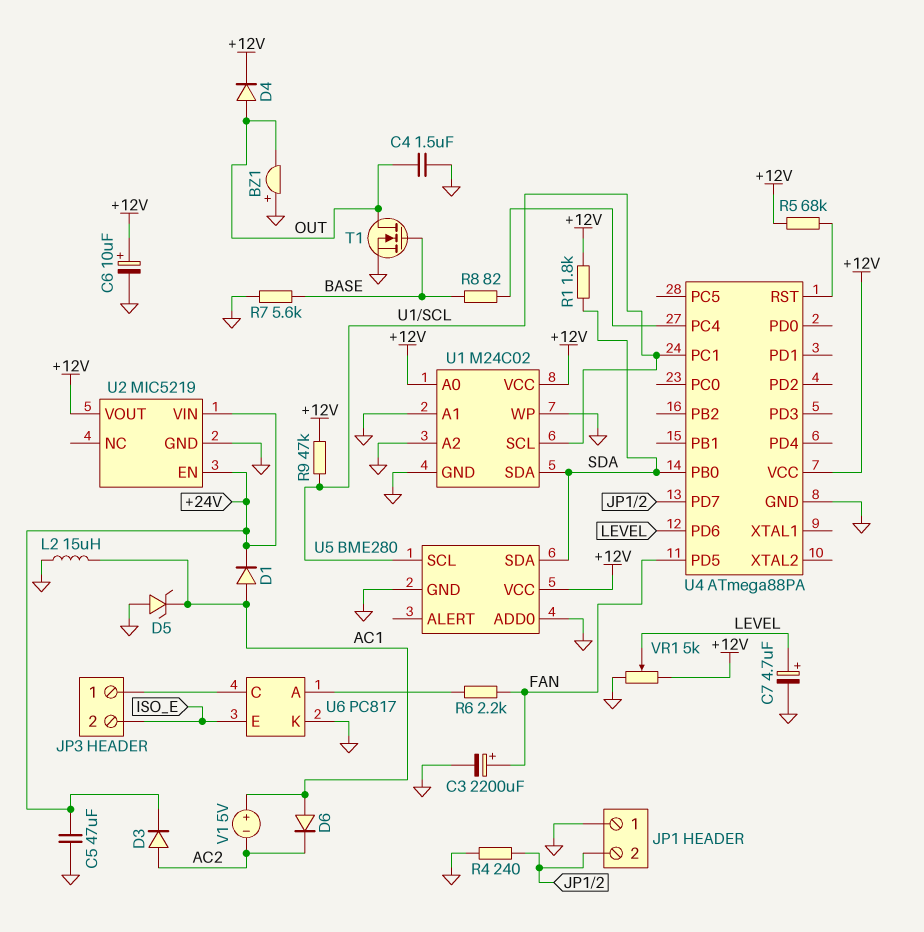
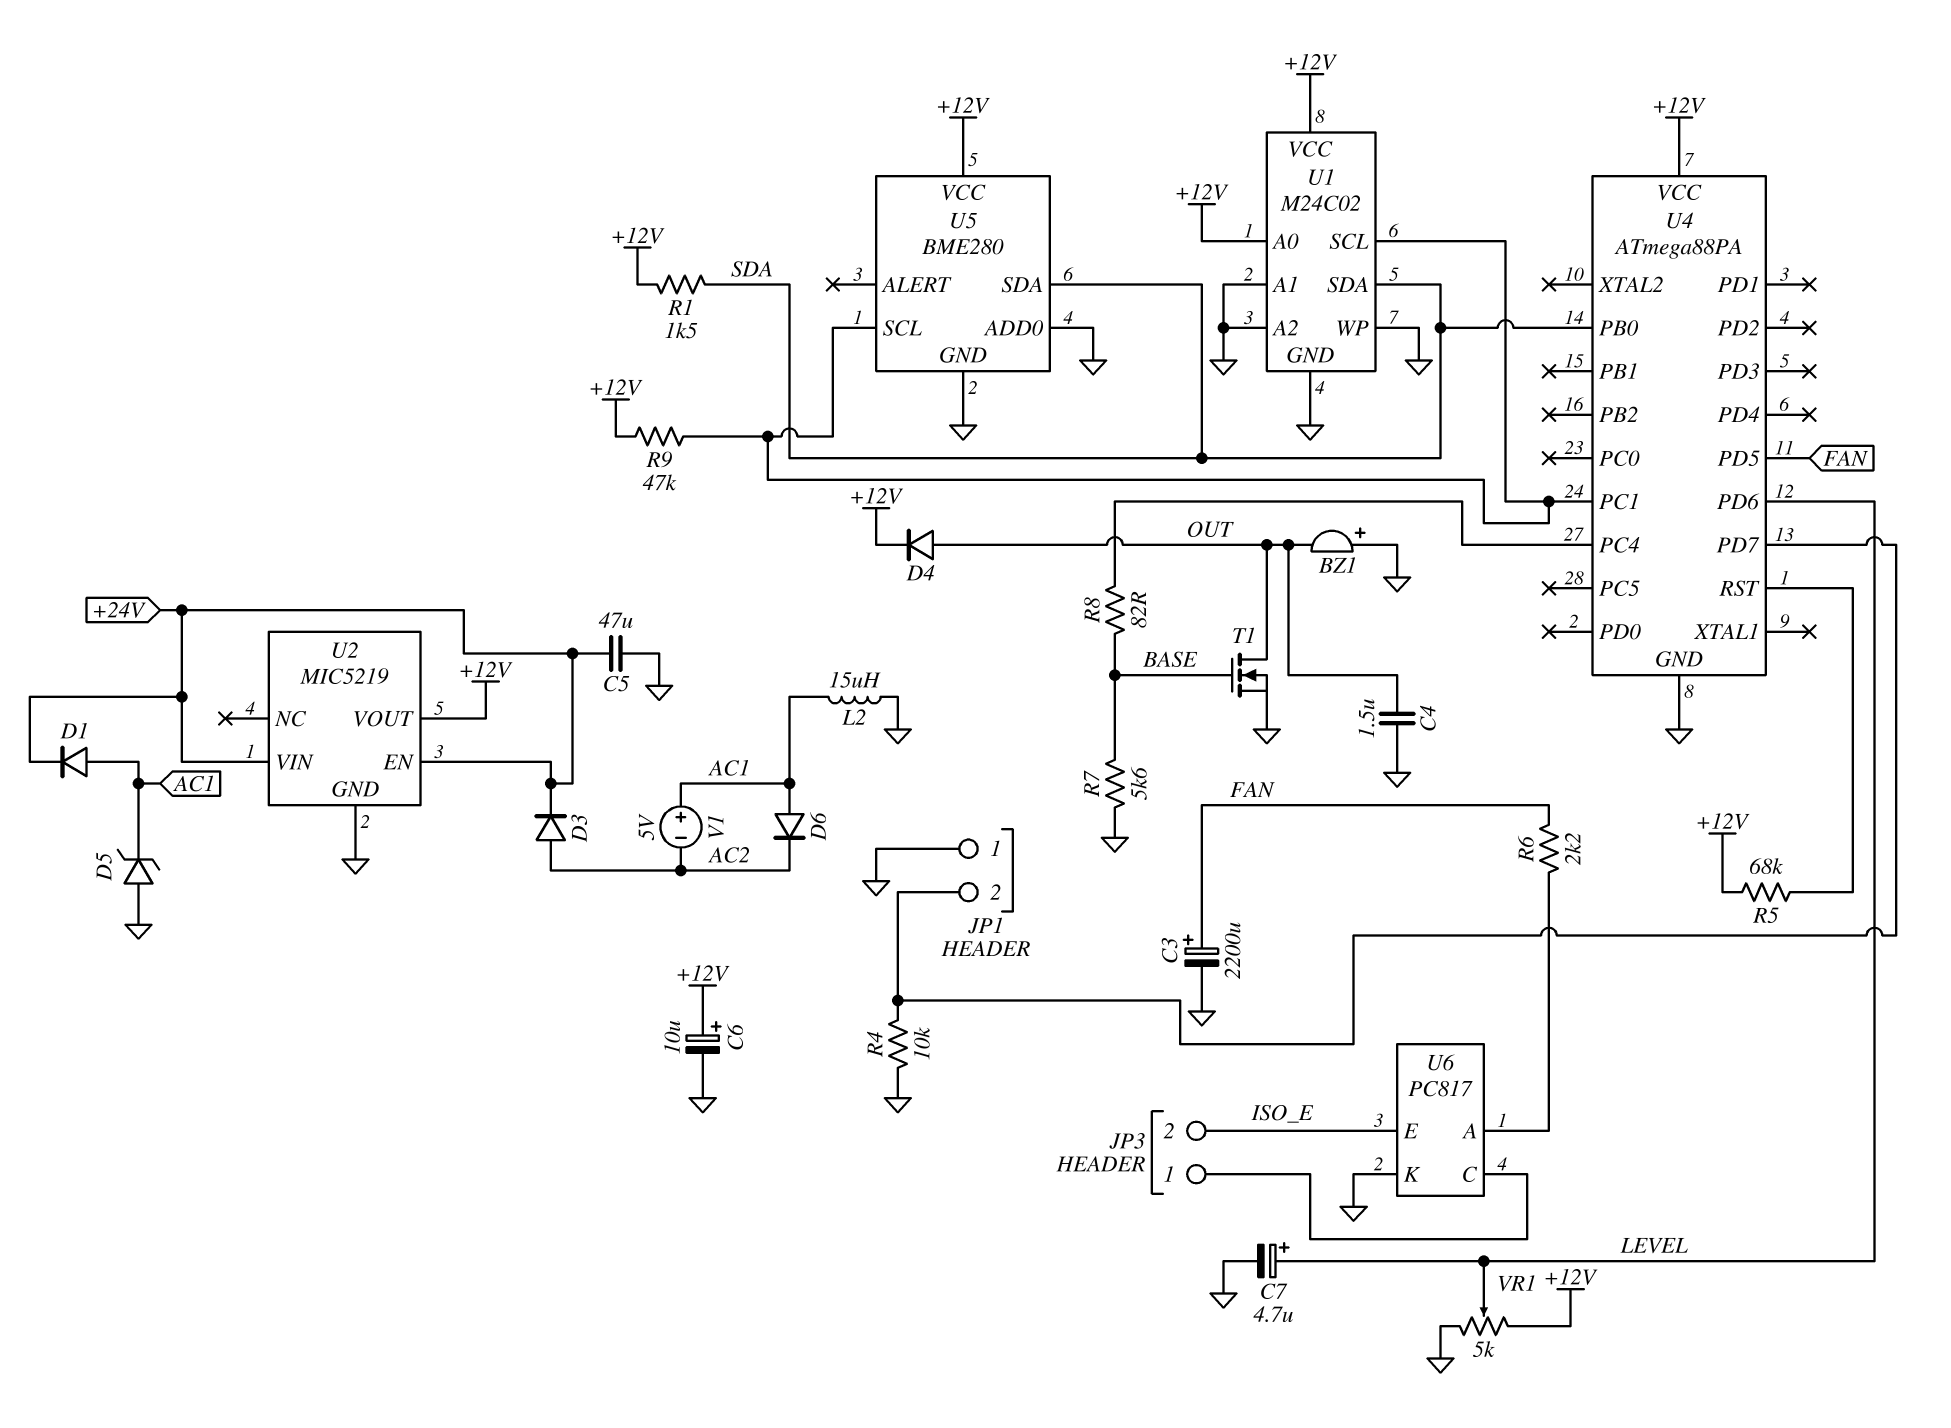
R1: 1.8k (+12V, SDA) -> 1.5k (+12V, SDA)
R4: 240 (GND, JP1/2) -> 10k (GND, JP1/2)

